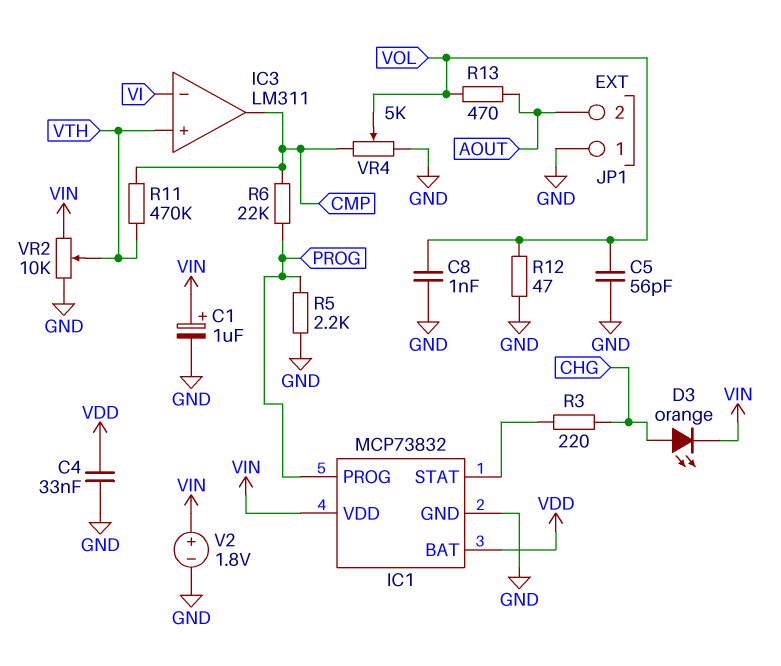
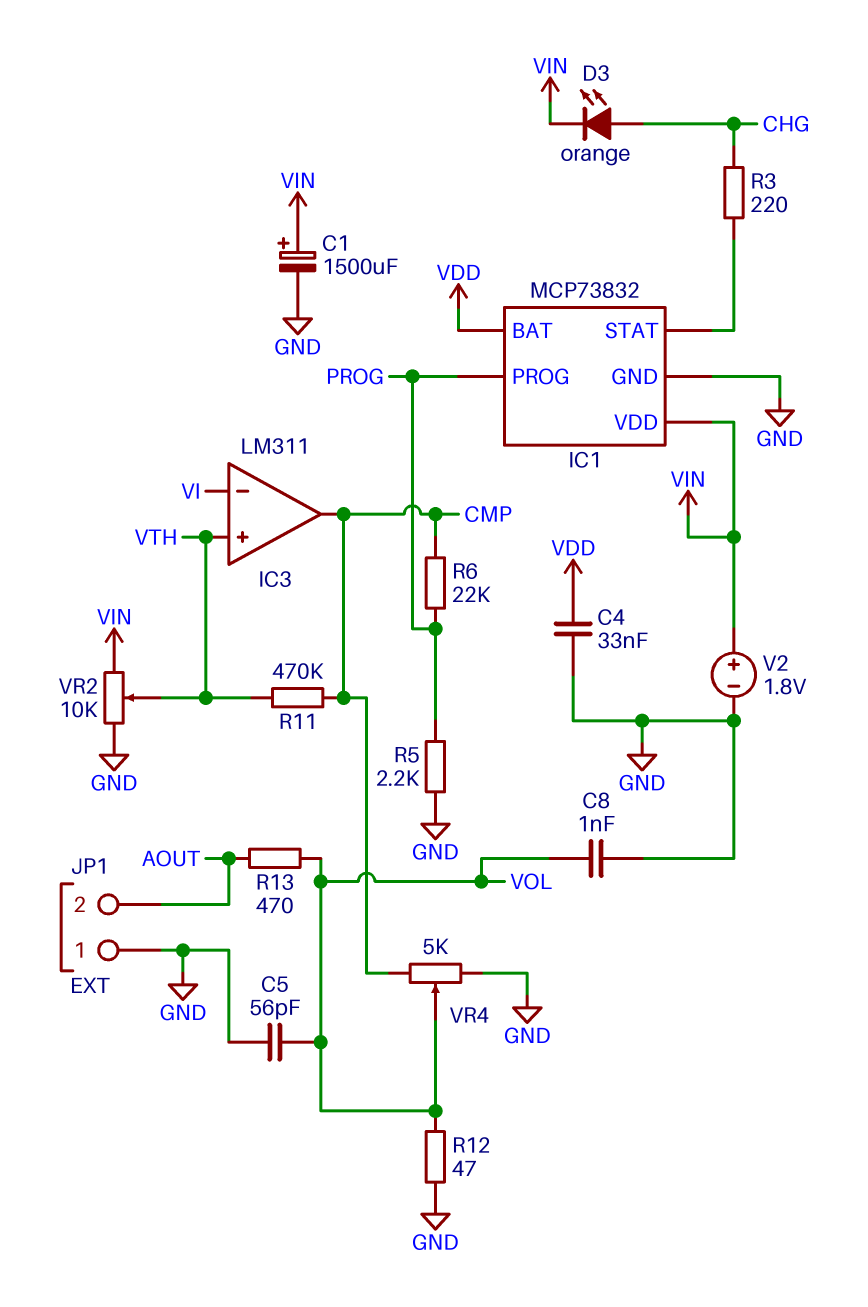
C1: 1uF (plus VIN, minus GND) -> 1500uF (plus VIN, minus GND)

